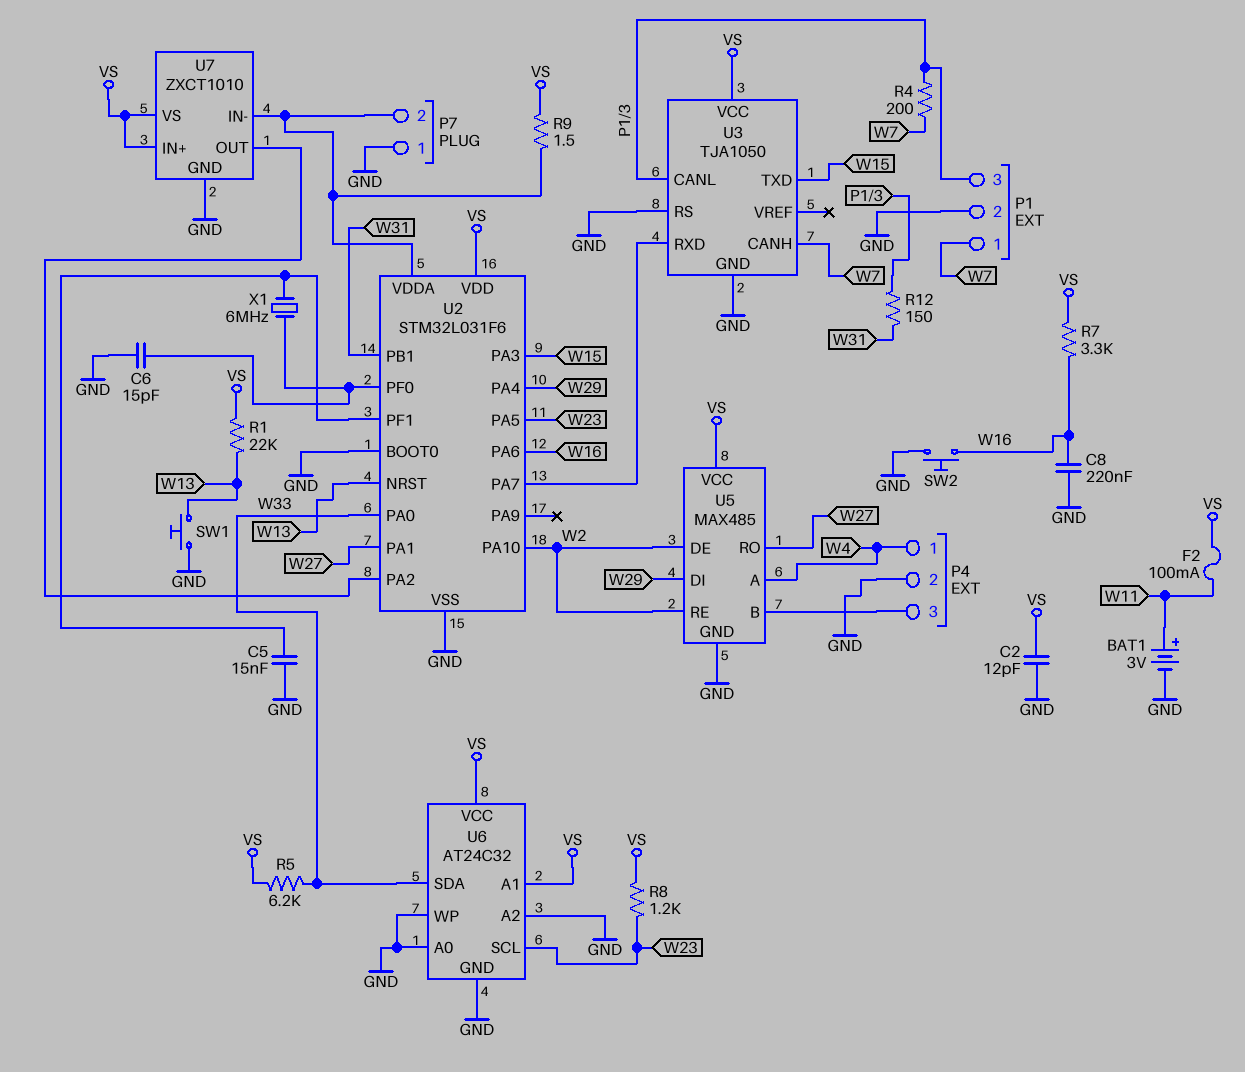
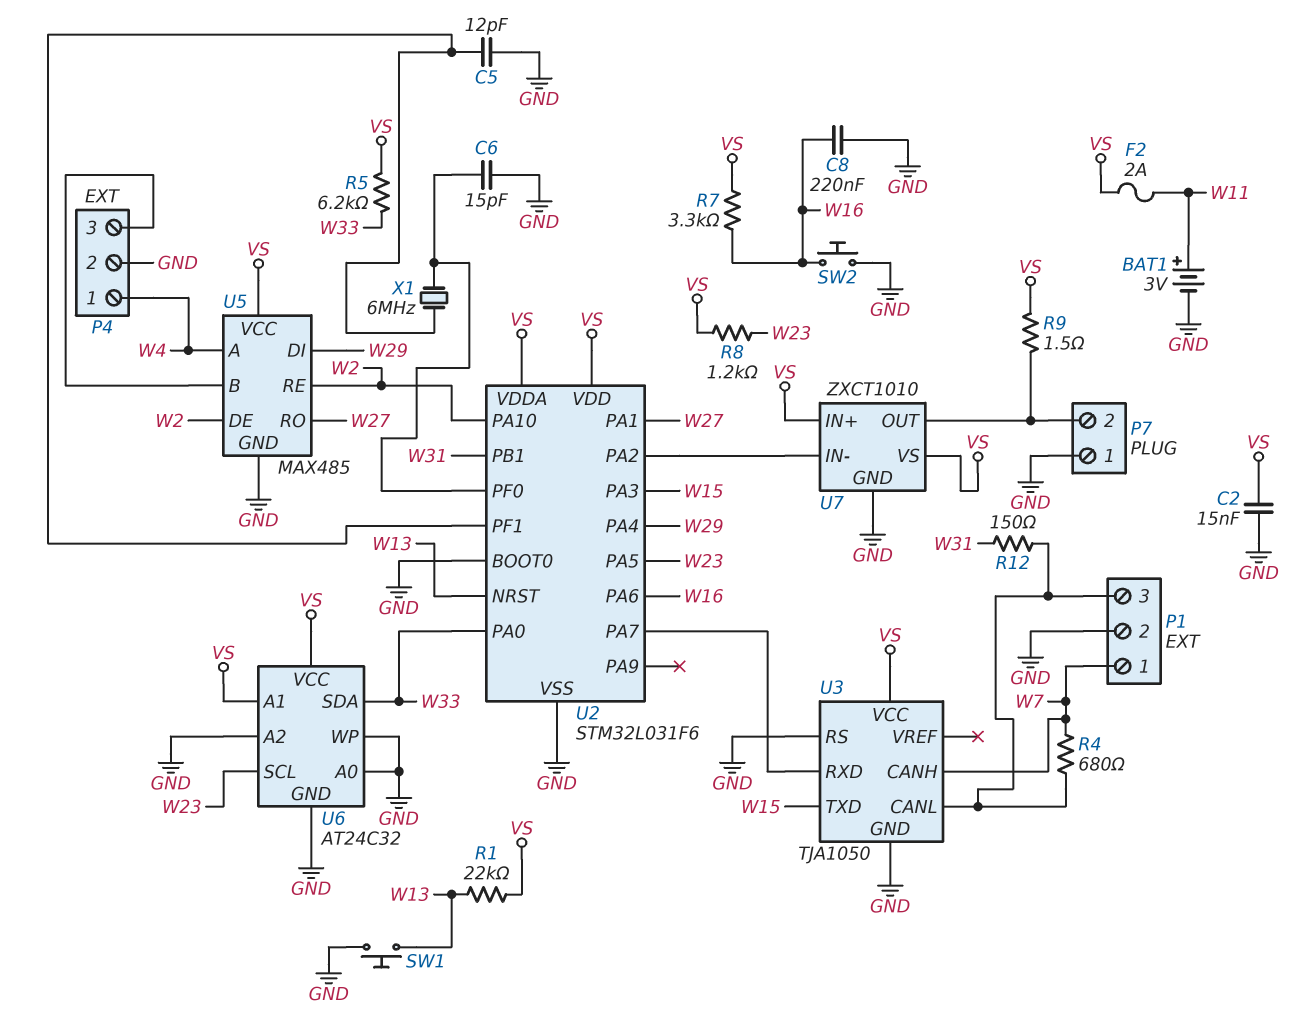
C2: 12pF (GND, VS) -> 15nF (GND, VS)
C5: 15nF (GND, U2/PF1) -> 12pF (GND, U2/PF1)
F2: 100mA (VS, W11) -> 2A (VS, W11)
R4: 200 (P1/3, W7) -> 680 (P1/3, W7)
U2 pin VDDA: P7/2 -> VS
U7 pin IN-: P7/2 -> U2/PA2
U7 pin OUT: U2/PA2 -> P7/2

